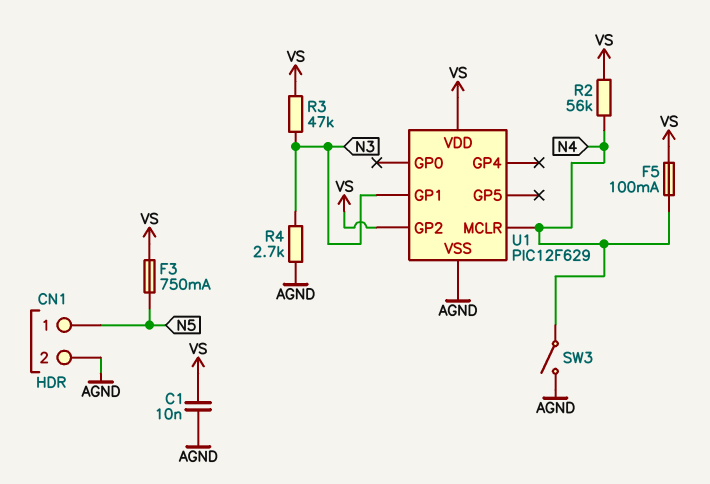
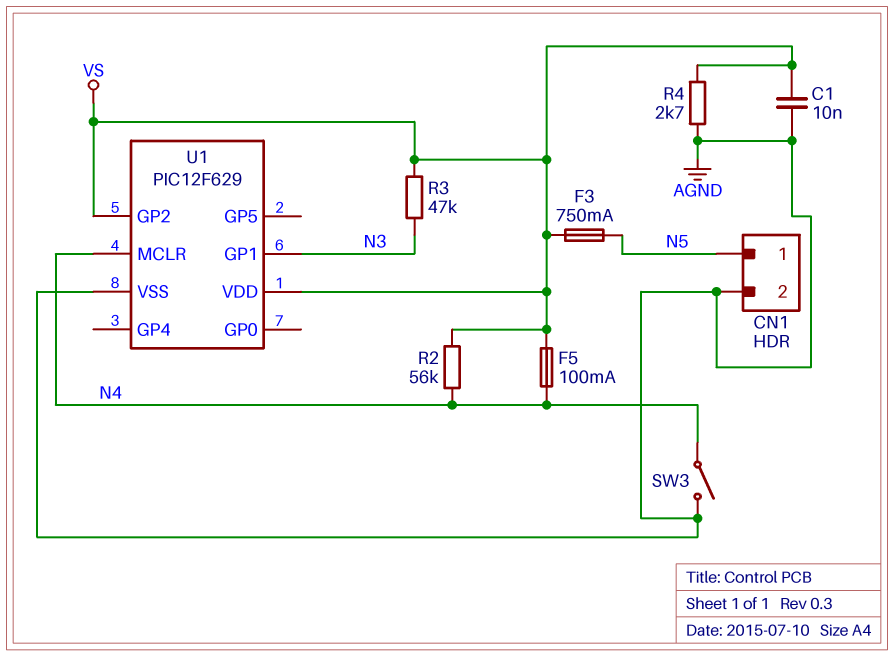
R4: 2.7k (AGND, N3) -> 2.7k (AGND, VS)

